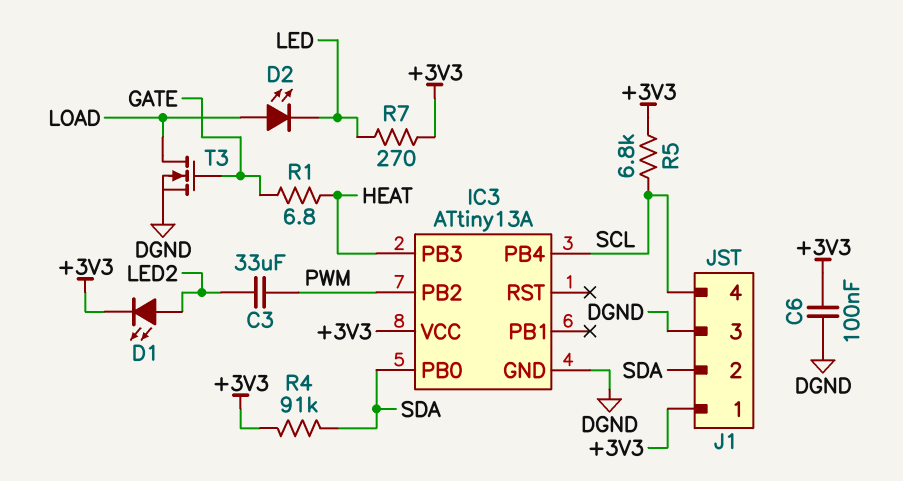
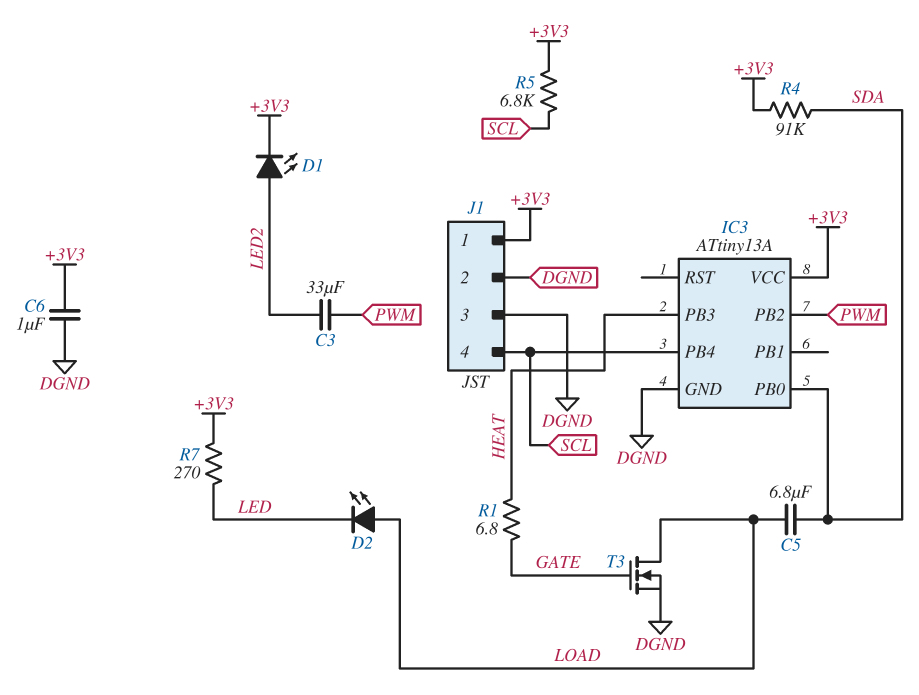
C5: none -> 6.8uF (LOAD, SDA)
C6: 100nF (+3V3, DGND) -> 1uF (+3V3, DGND)
J1 pin 2: SDA -> DGND

